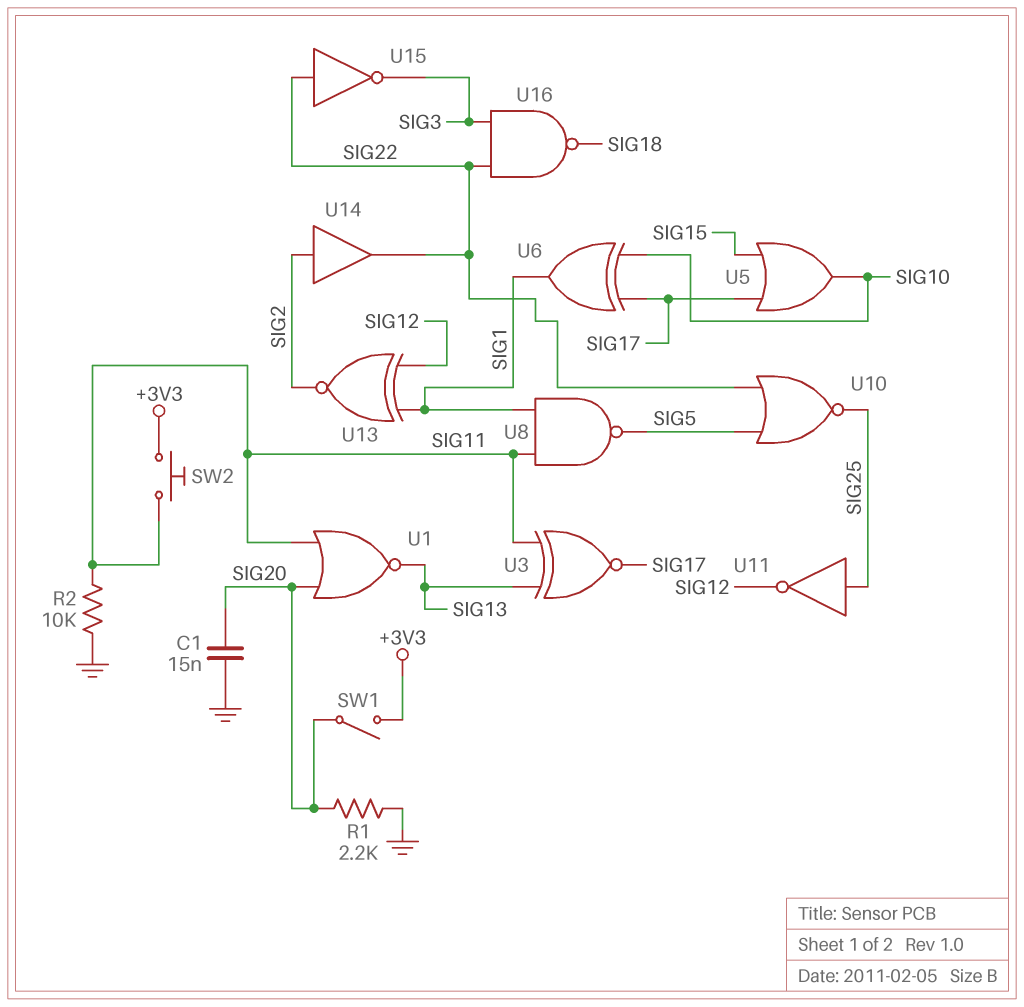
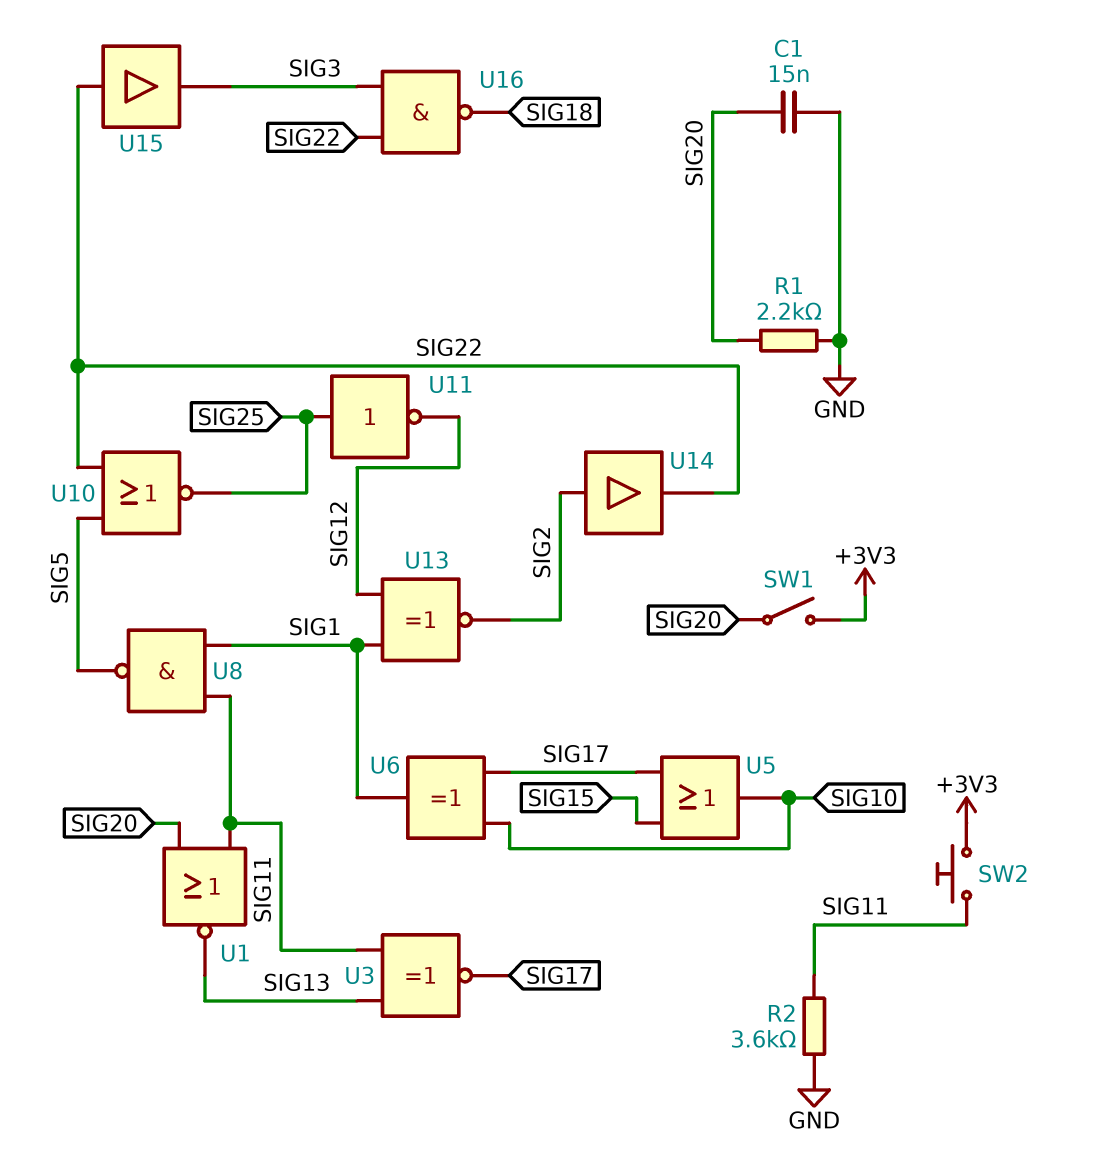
R2: 10k (GND, SIG11) -> 3.6k (GND, SIG11)
U15: NOT (in SIG22, out SIG3) -> buffer (in SIG22, out SIG3)

